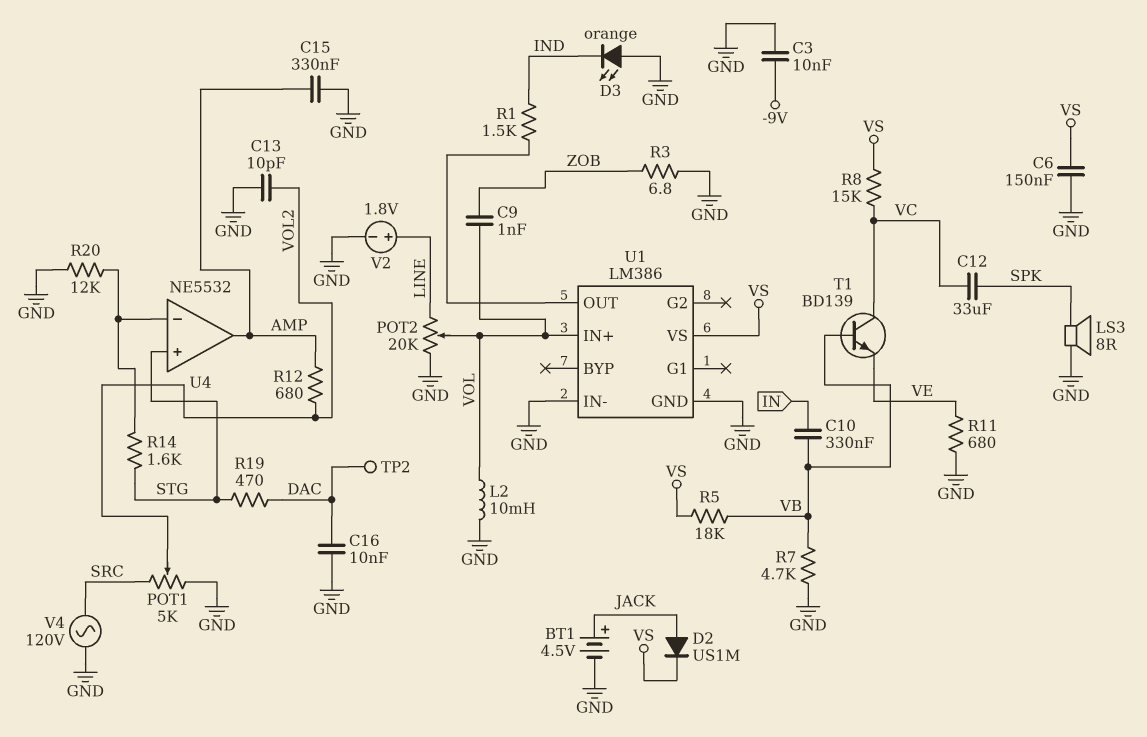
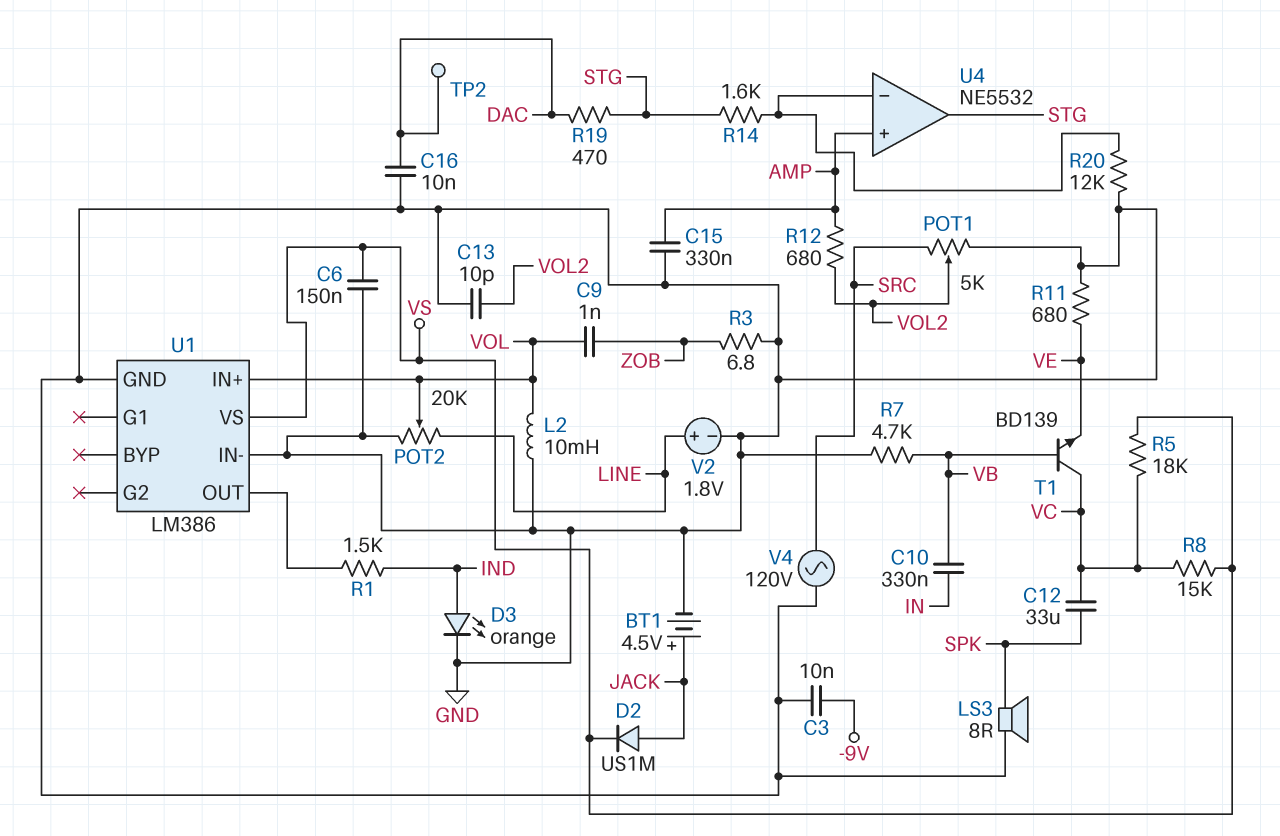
D3: LED orange (A GND, K IND) -> LED orange (A IND, K GND)
R5: 18k (VB, VS) -> 18k (VC, VS)
U4 pin in+: STG -> AMP
U4 pin out: AMP -> STG

